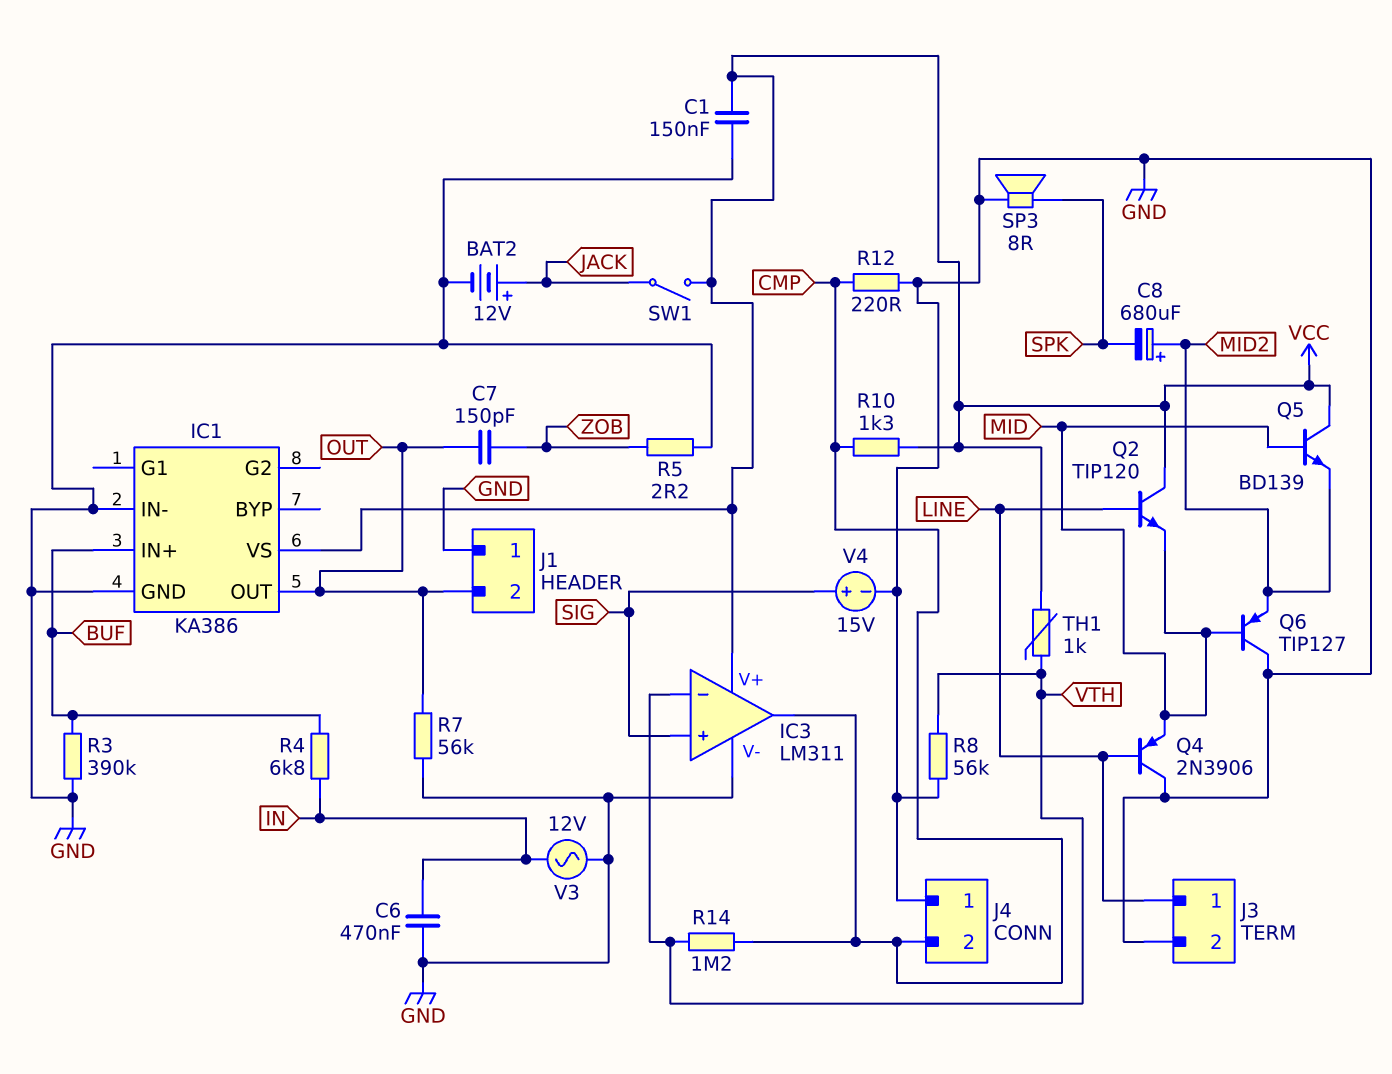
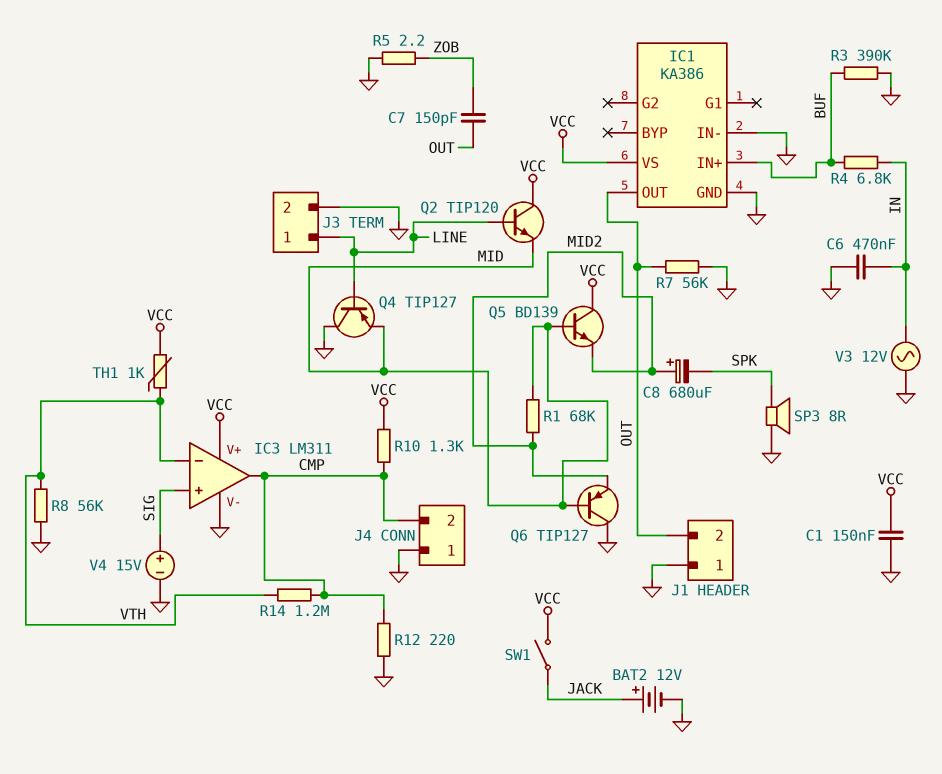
Q4: PNP 2N3906 (B LINE, C GND, E MID) -> PNP TIP127 (B LINE, C GND, E MID)
R1: none -> 68k (MID, MID2)

